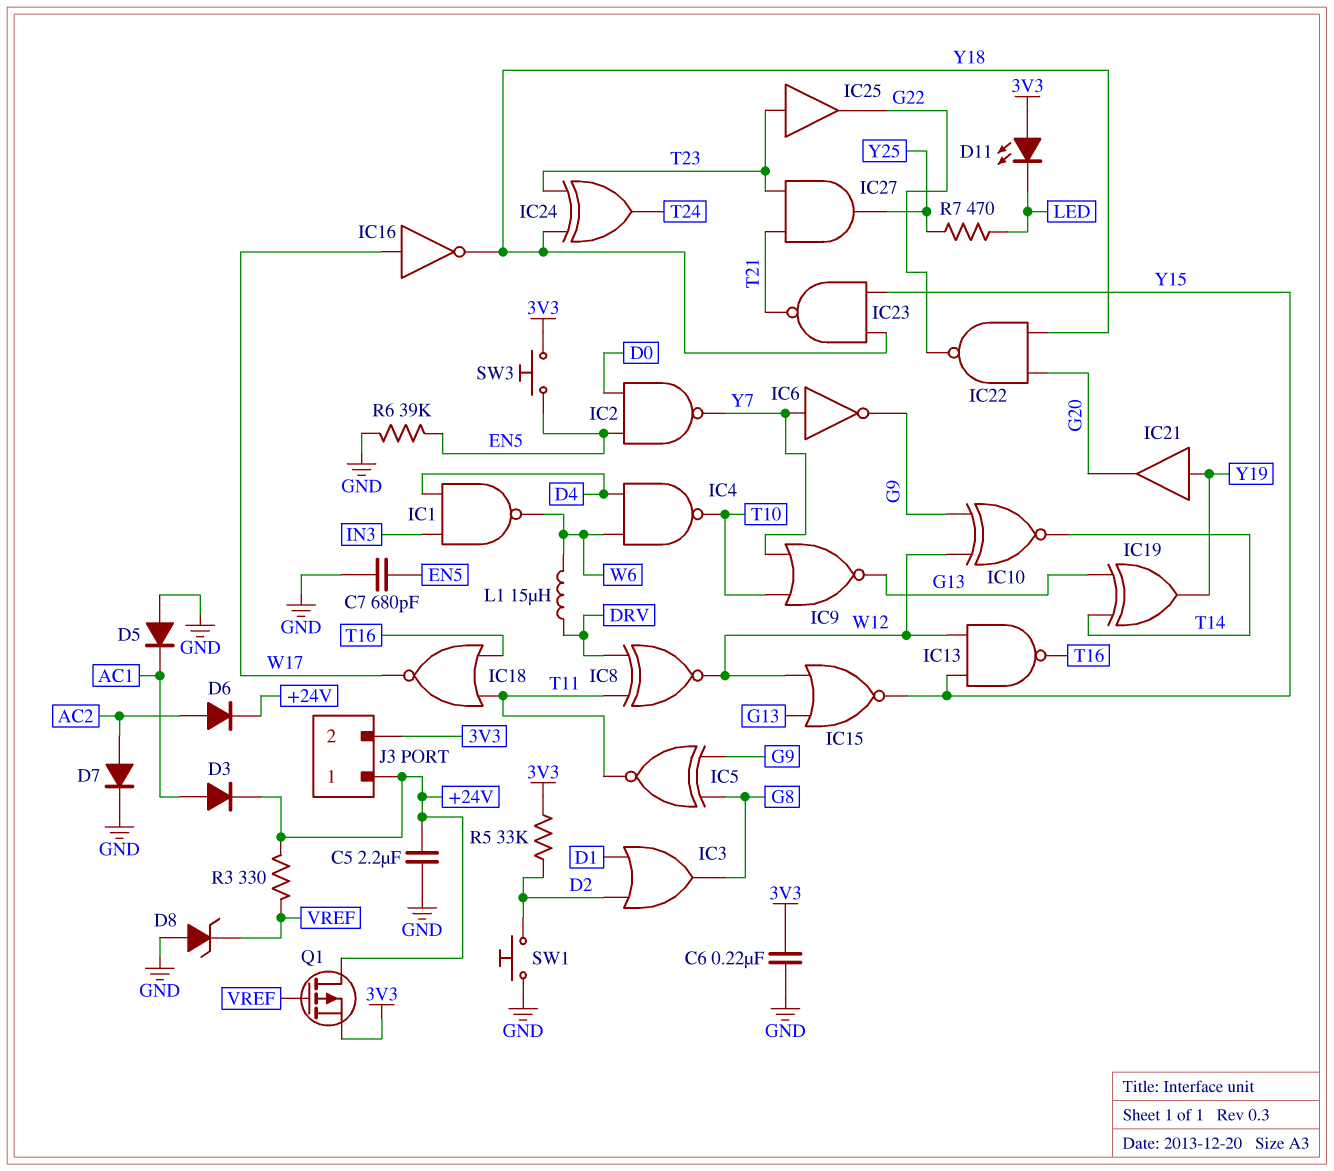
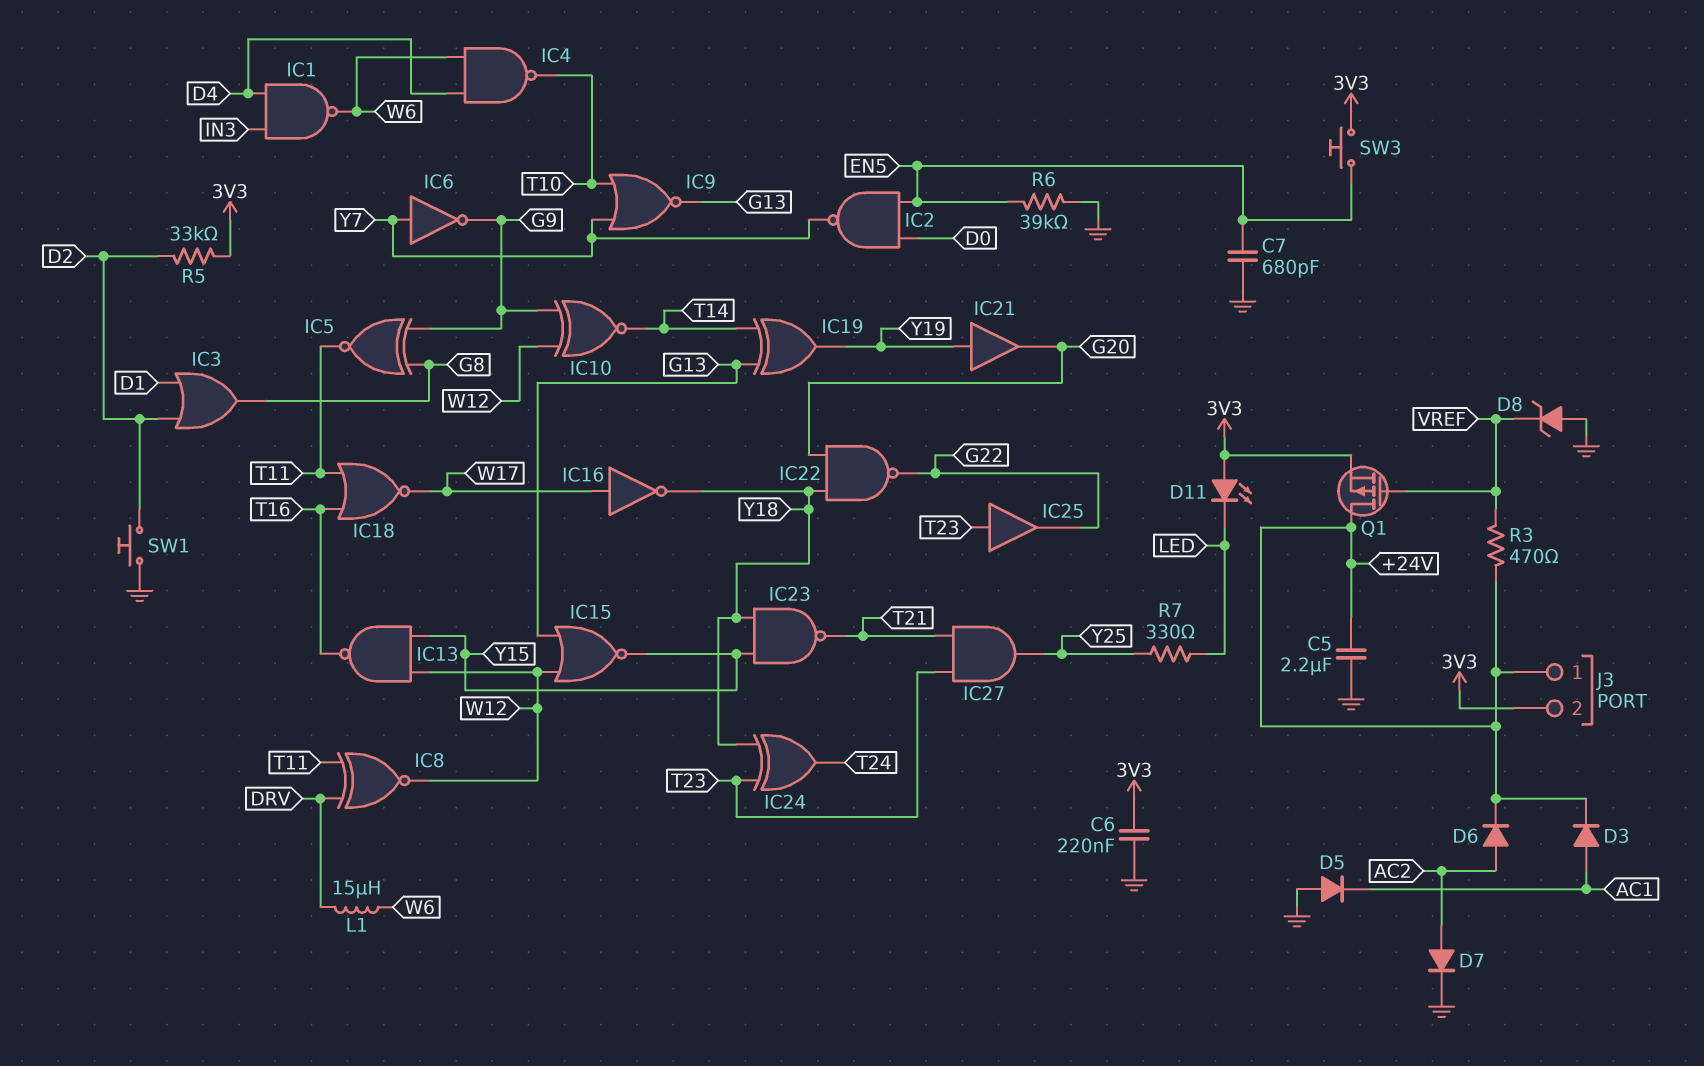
R3: 330 (+24V, VREF) -> 470 (+24V, VREF)
R7: 470 (LED, Y25) -> 330 (LED, Y25)

